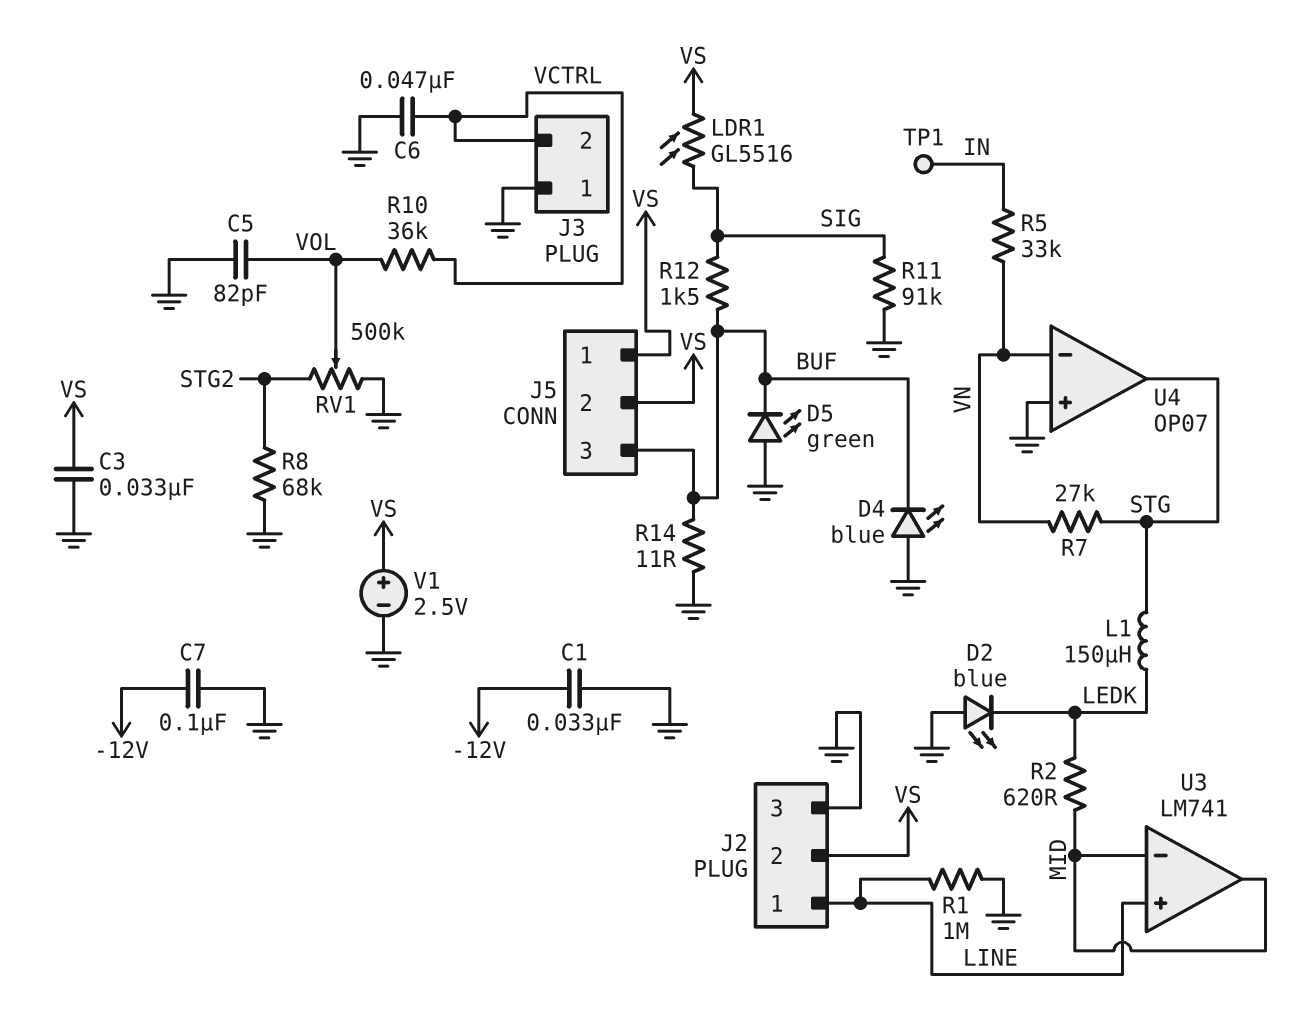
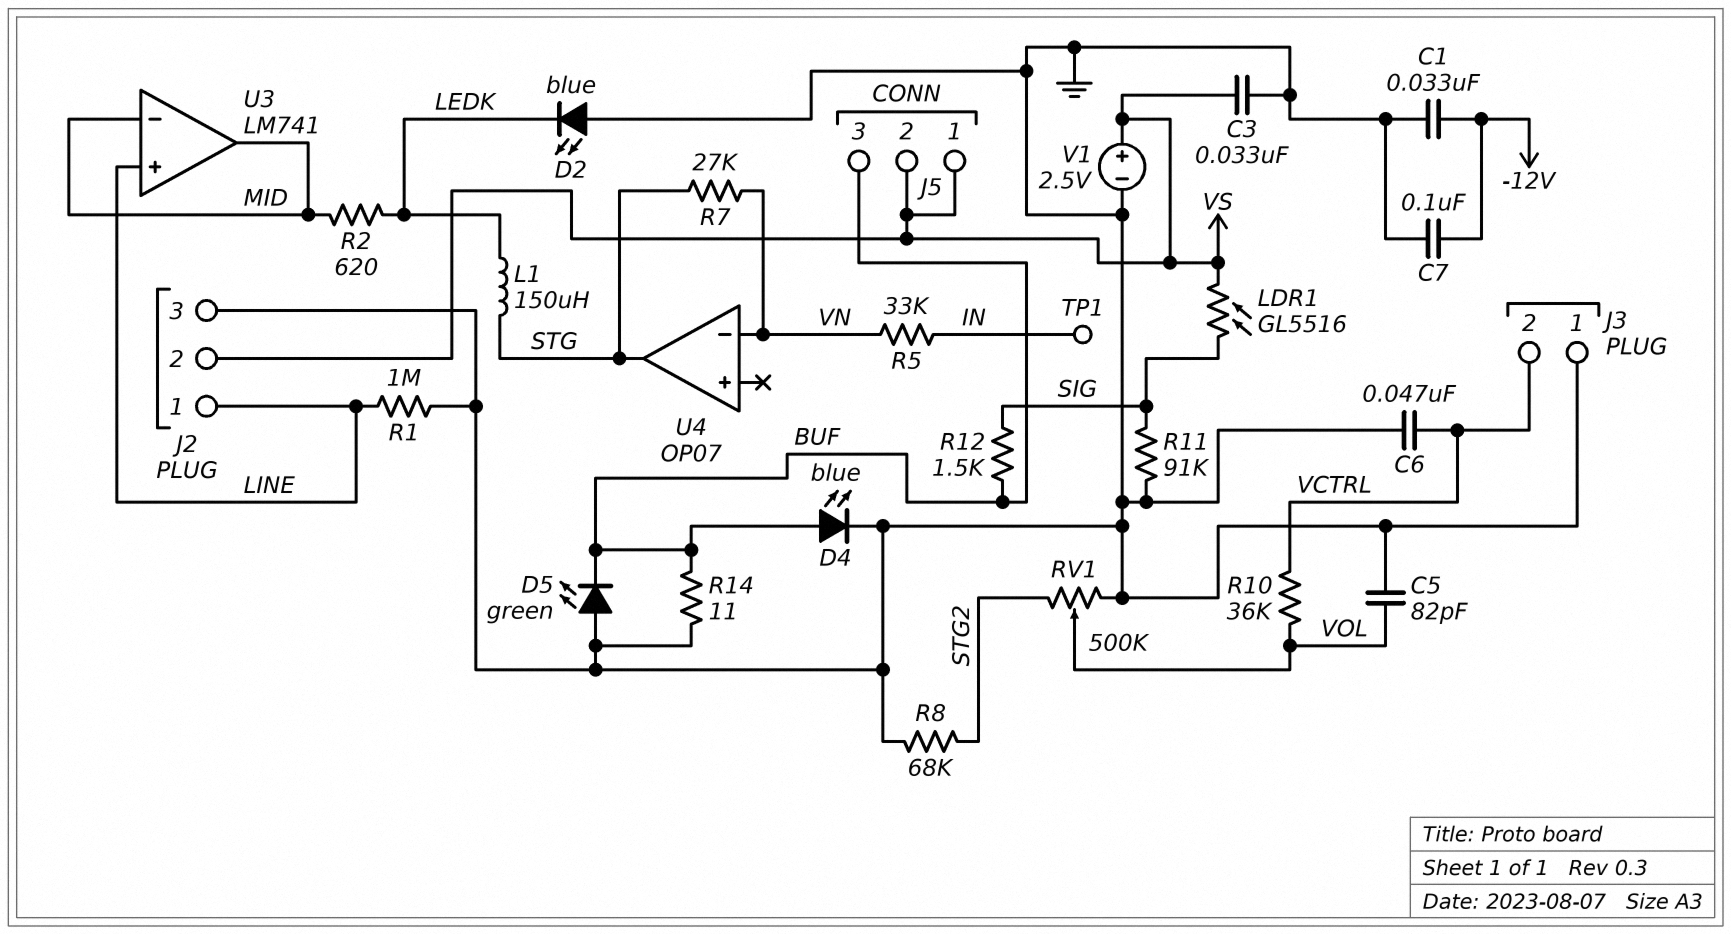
D4: LED blue (A GND, K BUF) -> LED blue (A BUF, K GND)
U4 pin in+: GND -> none

